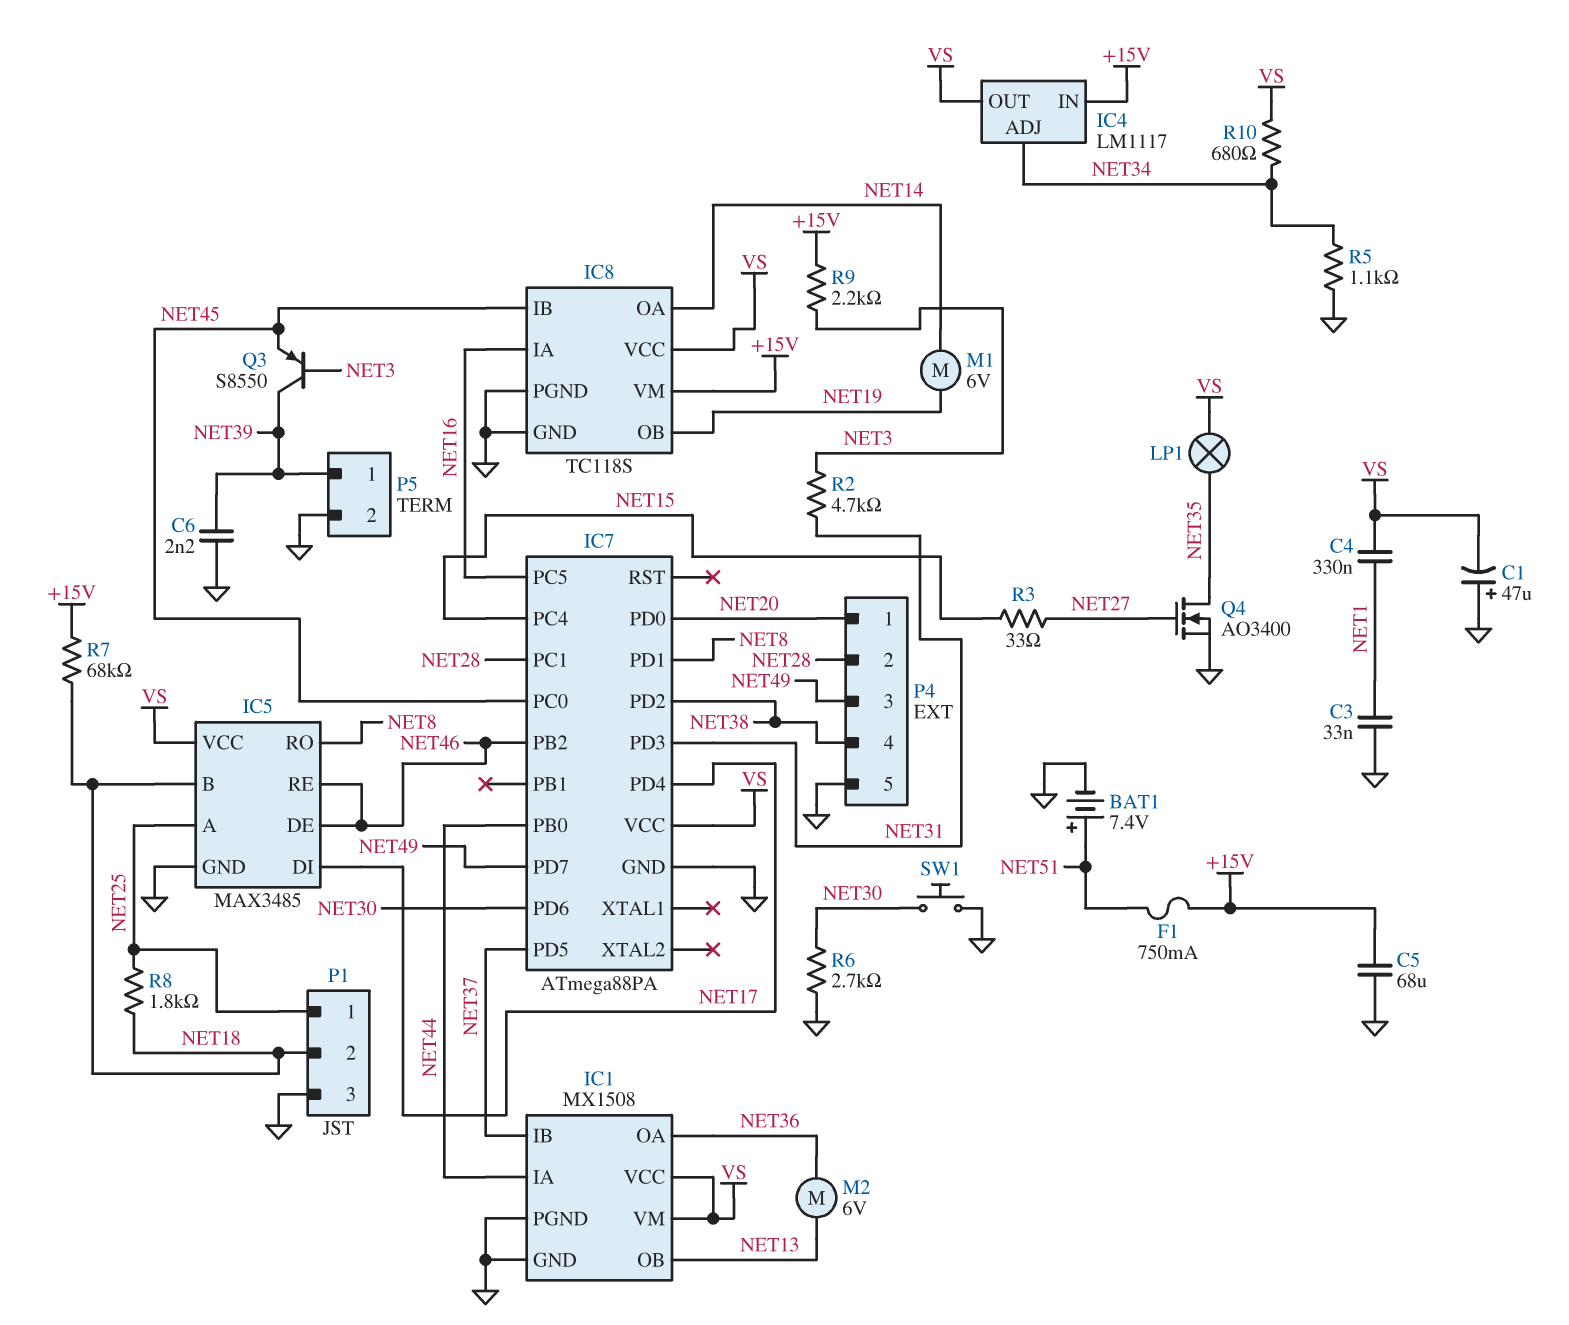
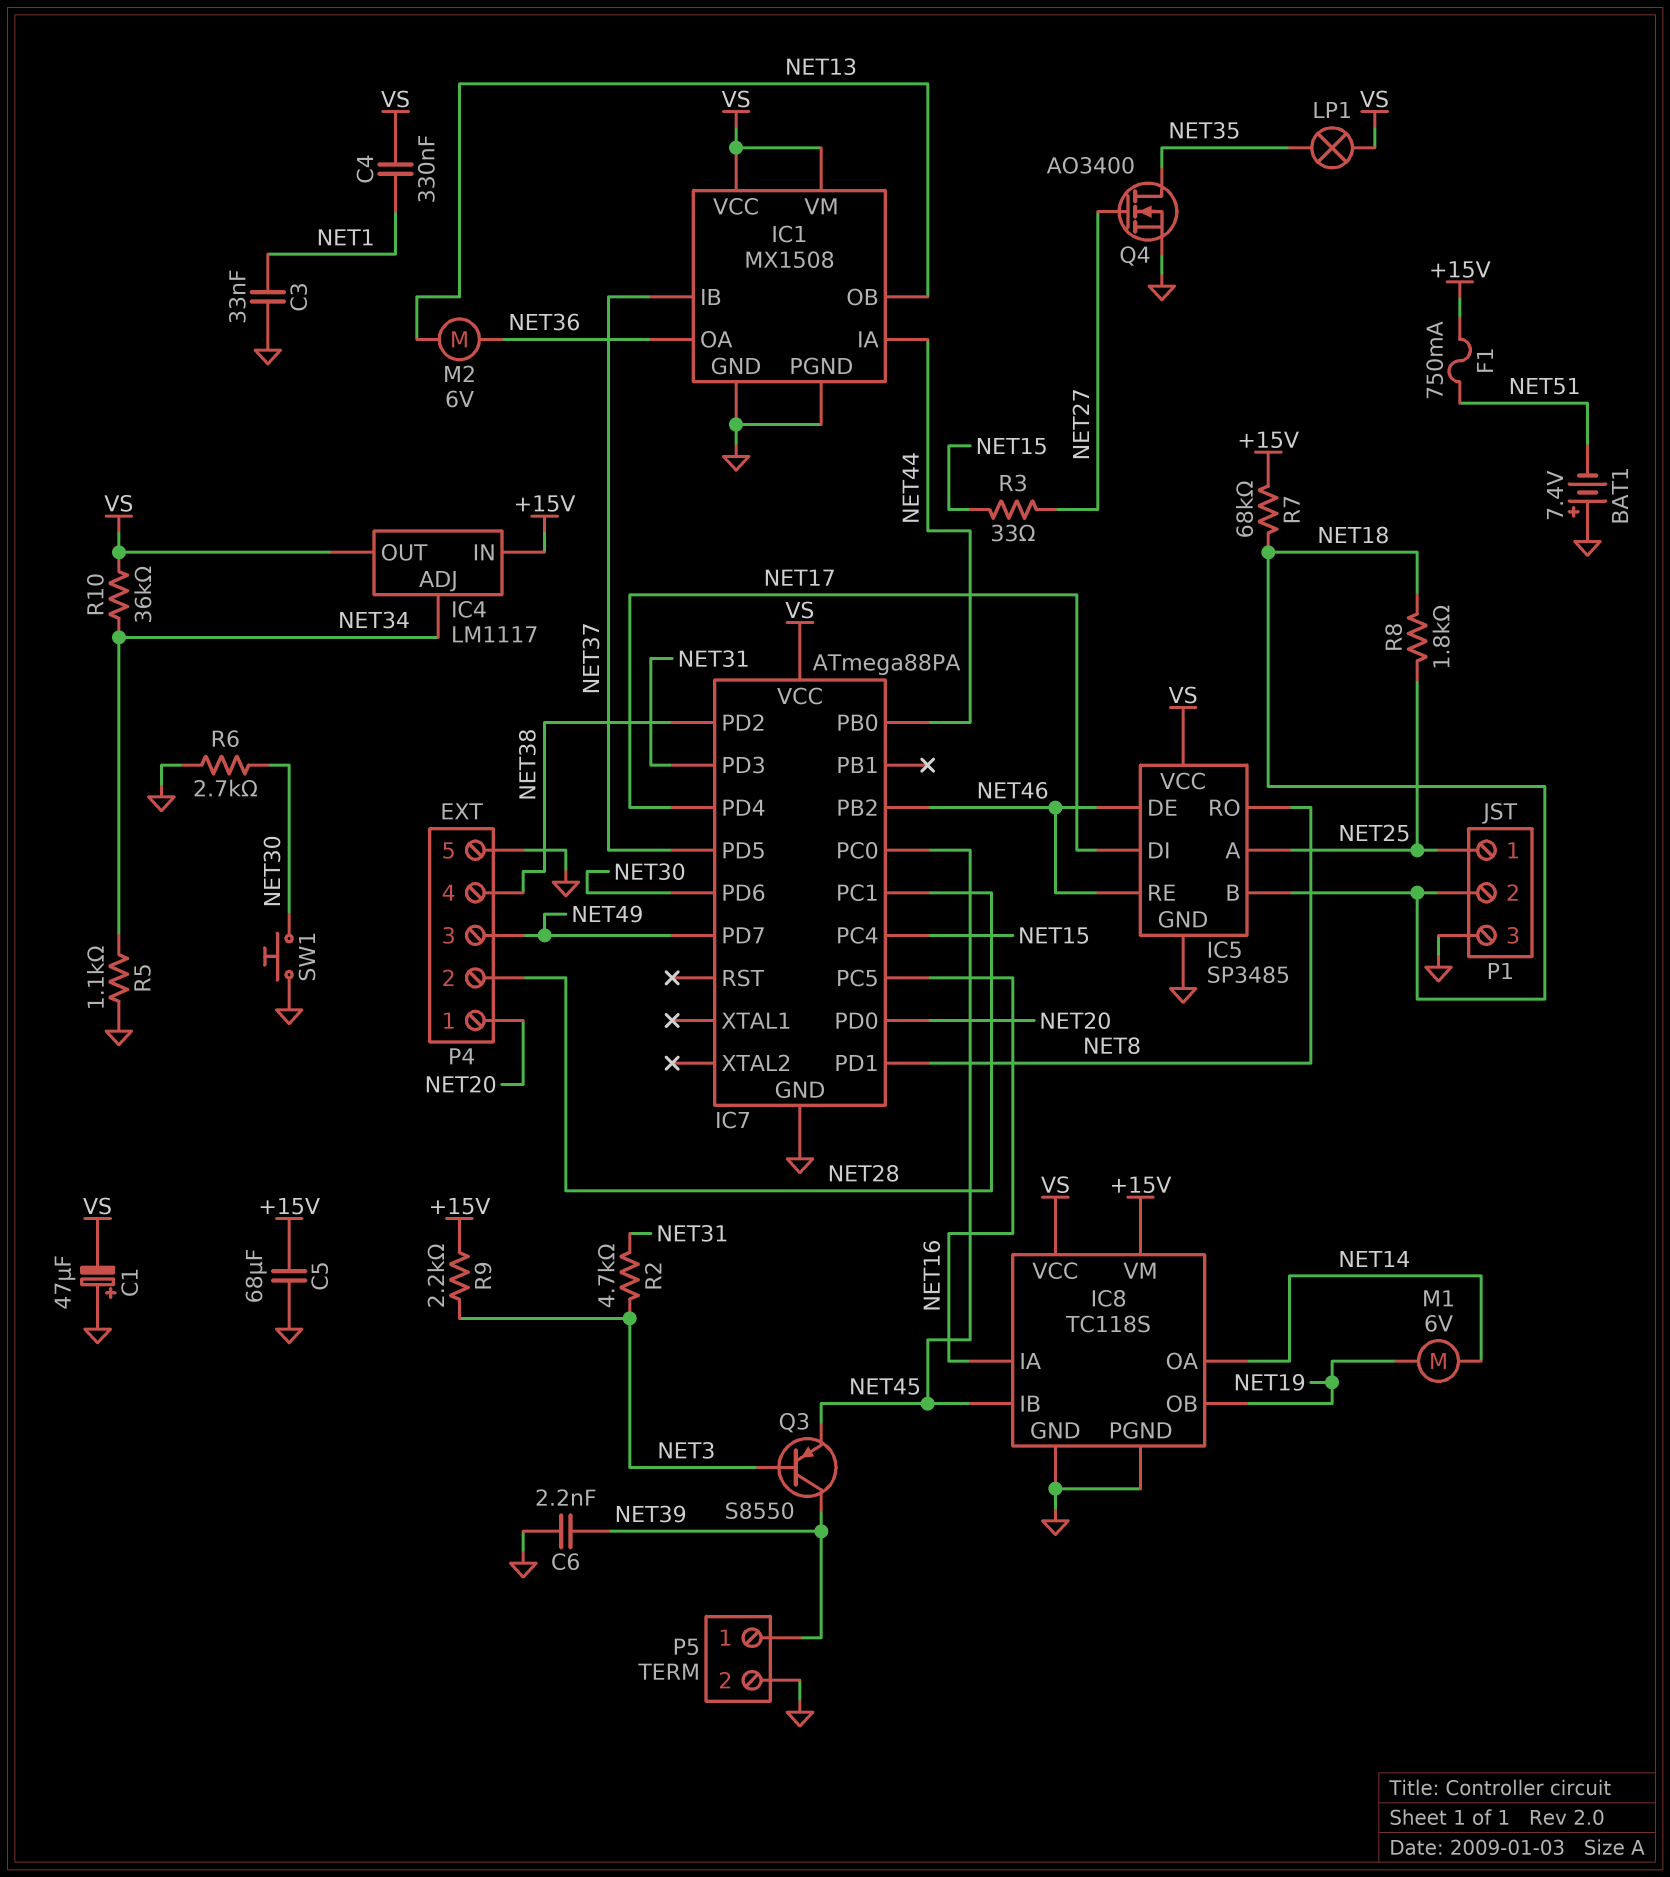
BAT1: 7.4V (plus NET51, minus GND) -> 7.4V (plus GND, minus NET51)
IC5: MAX3485 -> SP3485
R10: 680 (NET34, VS) -> 36k (NET34, VS)

